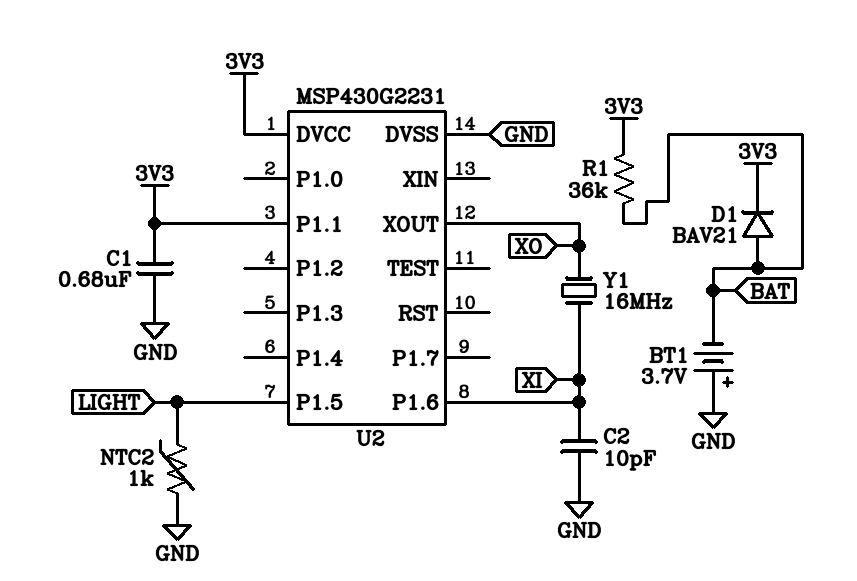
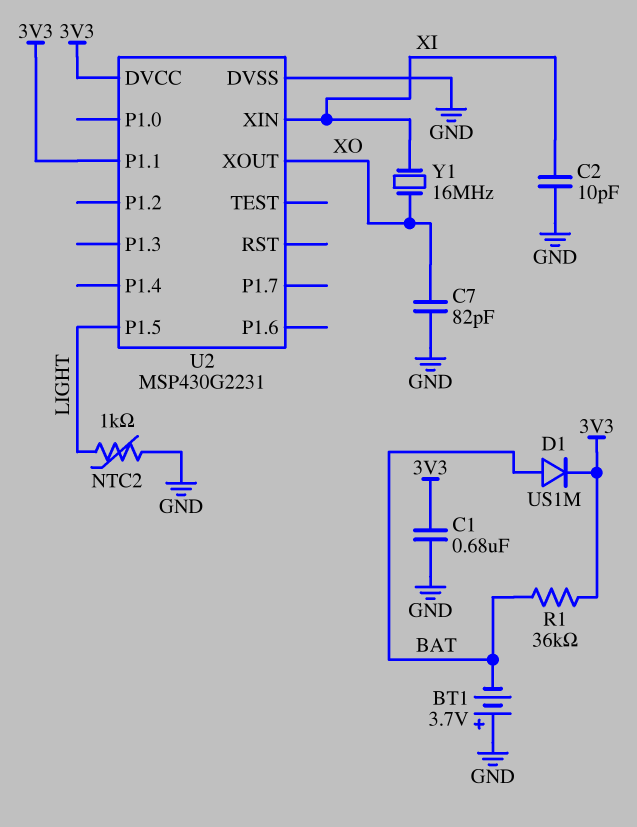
C7: none -> 82pF (GND, XO)
D1: diode BAV21 (A BAT, K 3V3) -> diode US1M (A BAT, K 3V3)
U2 pin P1.6: XI -> none
U2 pin XIN: none -> XI

